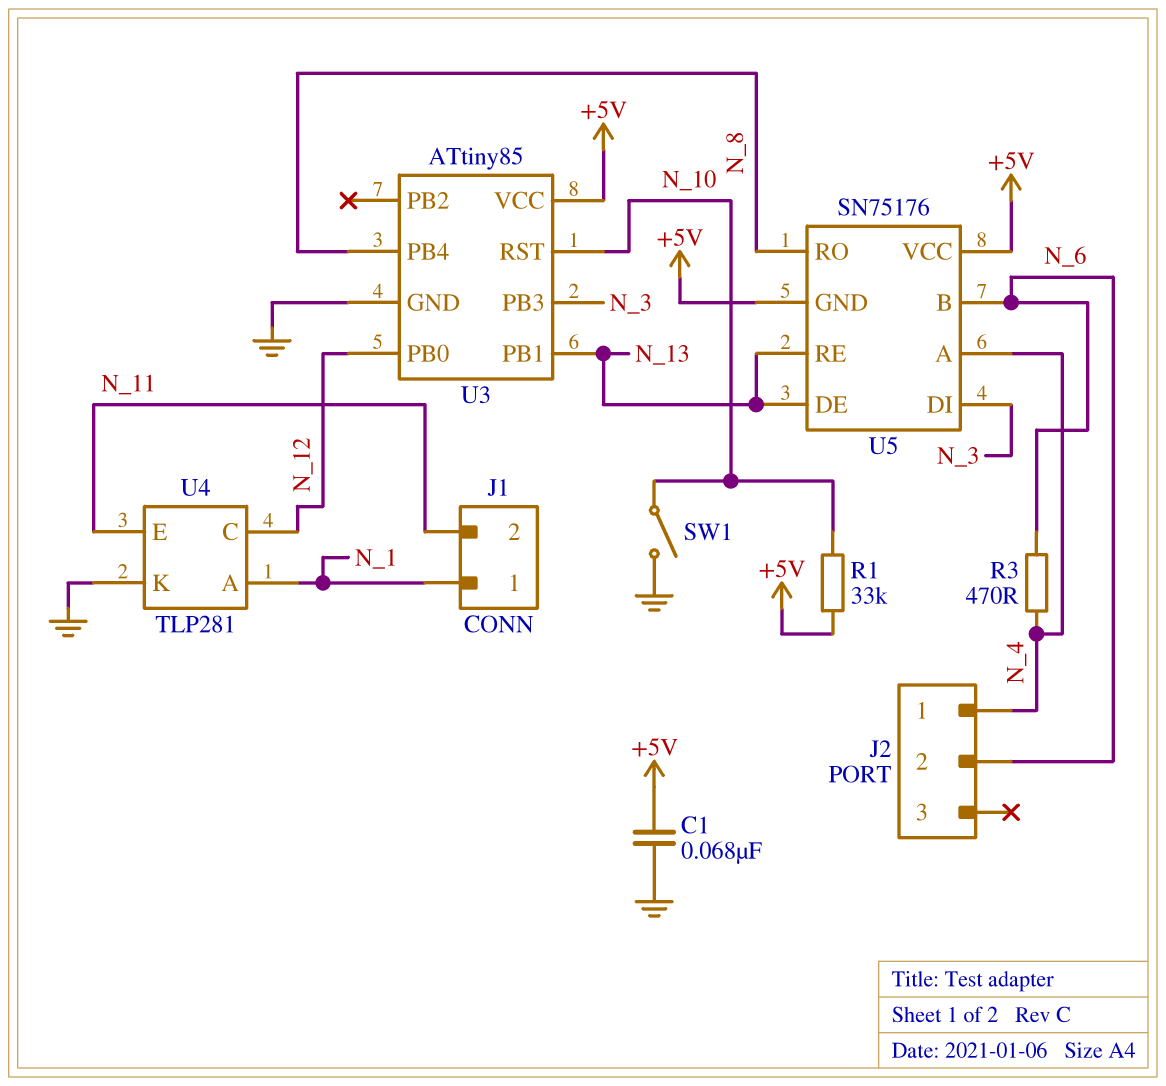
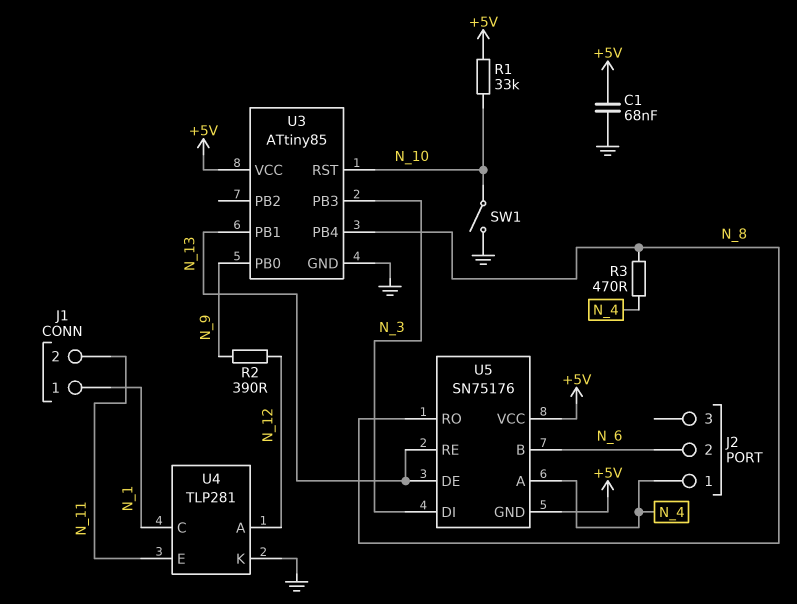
R2: none -> 390 (N_9, N_12)
R3: 470 (N_4, N_6) -> 470 (N_4, N_8)
U3 pin PB0: N_12 -> N_9
U4 pin A: N_1 -> N_12
U4 pin C: N_12 -> N_1

